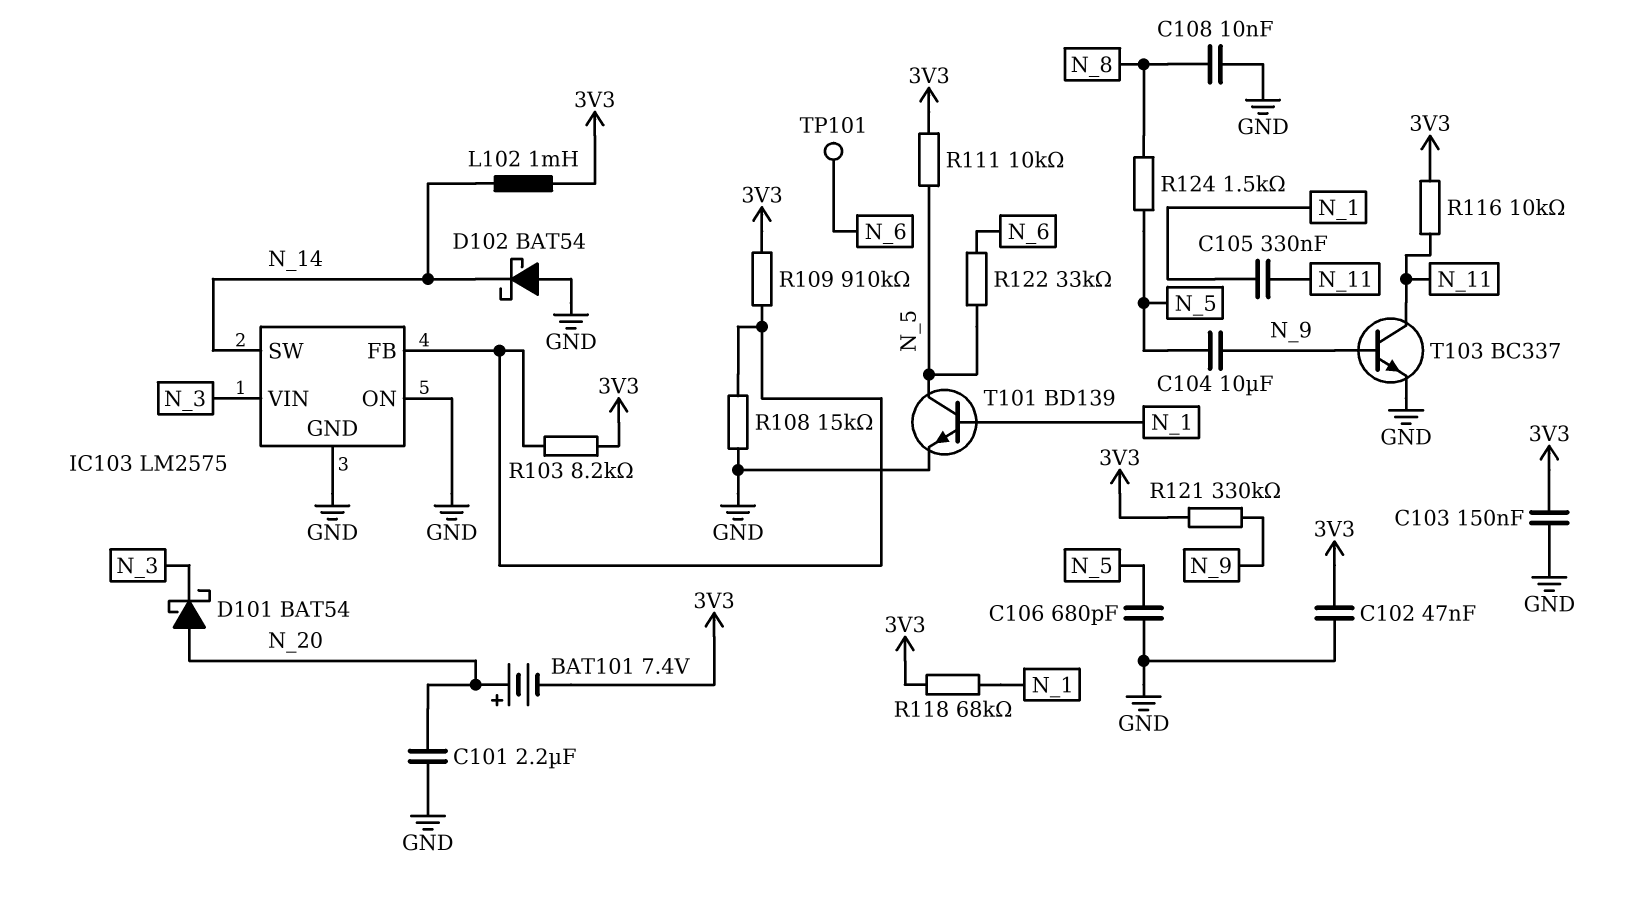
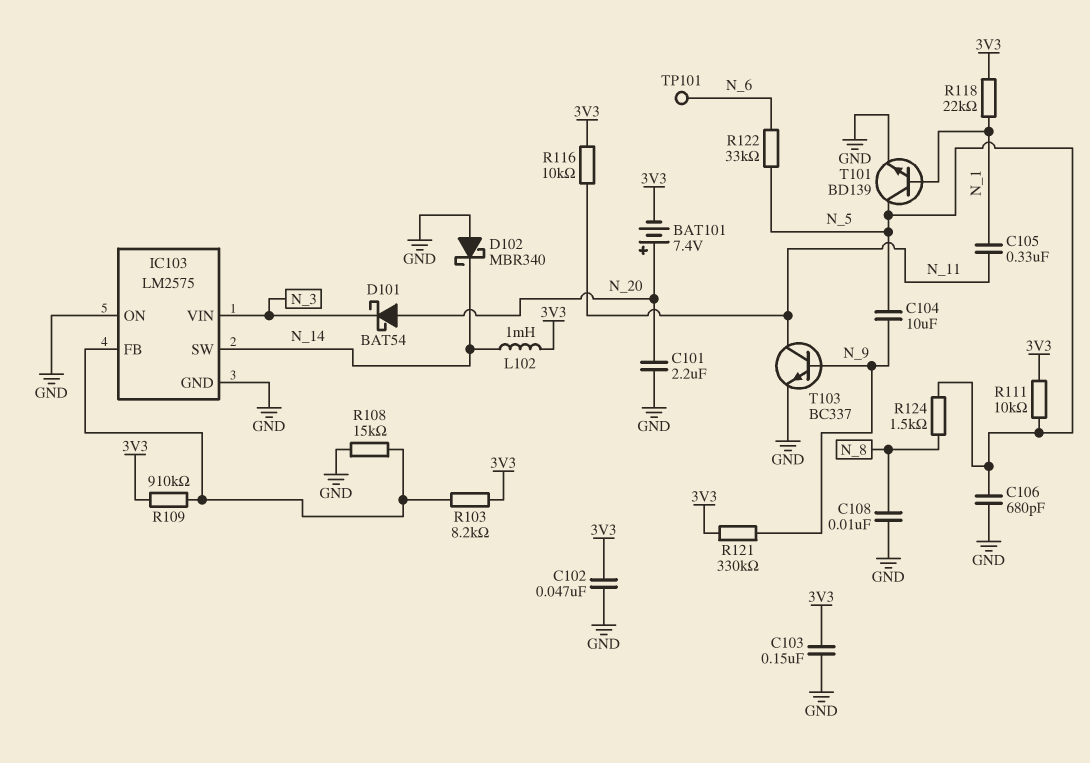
D102: schottky BAT54 (A GND, K N_14) -> schottky MBR340 (A GND, K N_14)
R118: 68k (3V3, N_1) -> 22k (3V3, N_1)

